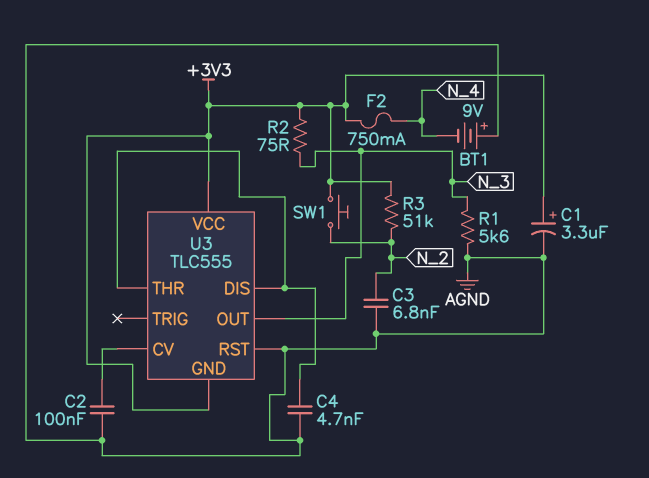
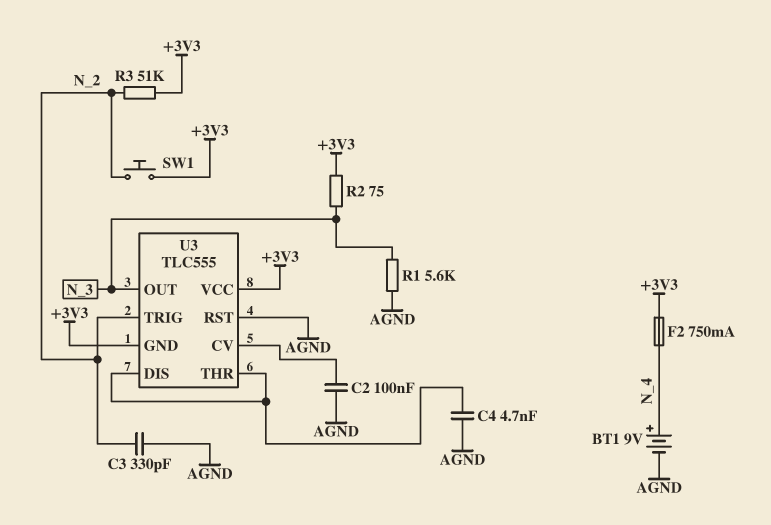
BT1: 9V (plus AGND, minus N_4) -> 9V (plus N_4, minus AGND)
C1: 3.3uF (plus +3V3, minus AGND) -> none
C3: 6.8nF (AGND, N_2) -> 330pF (AGND, N_2)
U3 pin TRIG: none -> N_2

